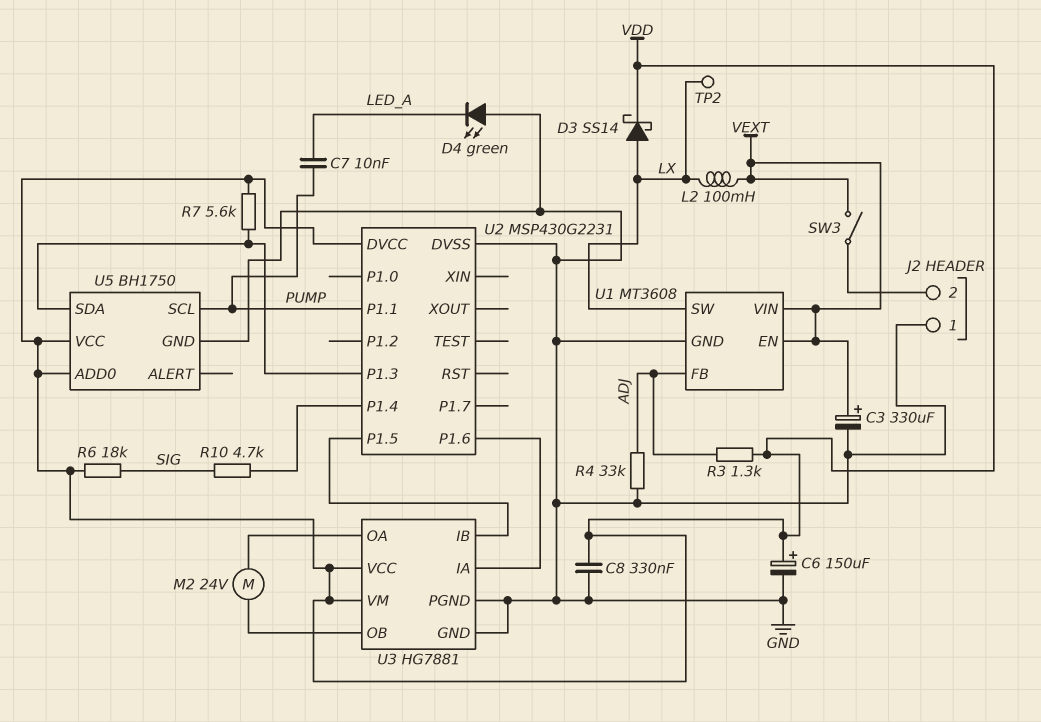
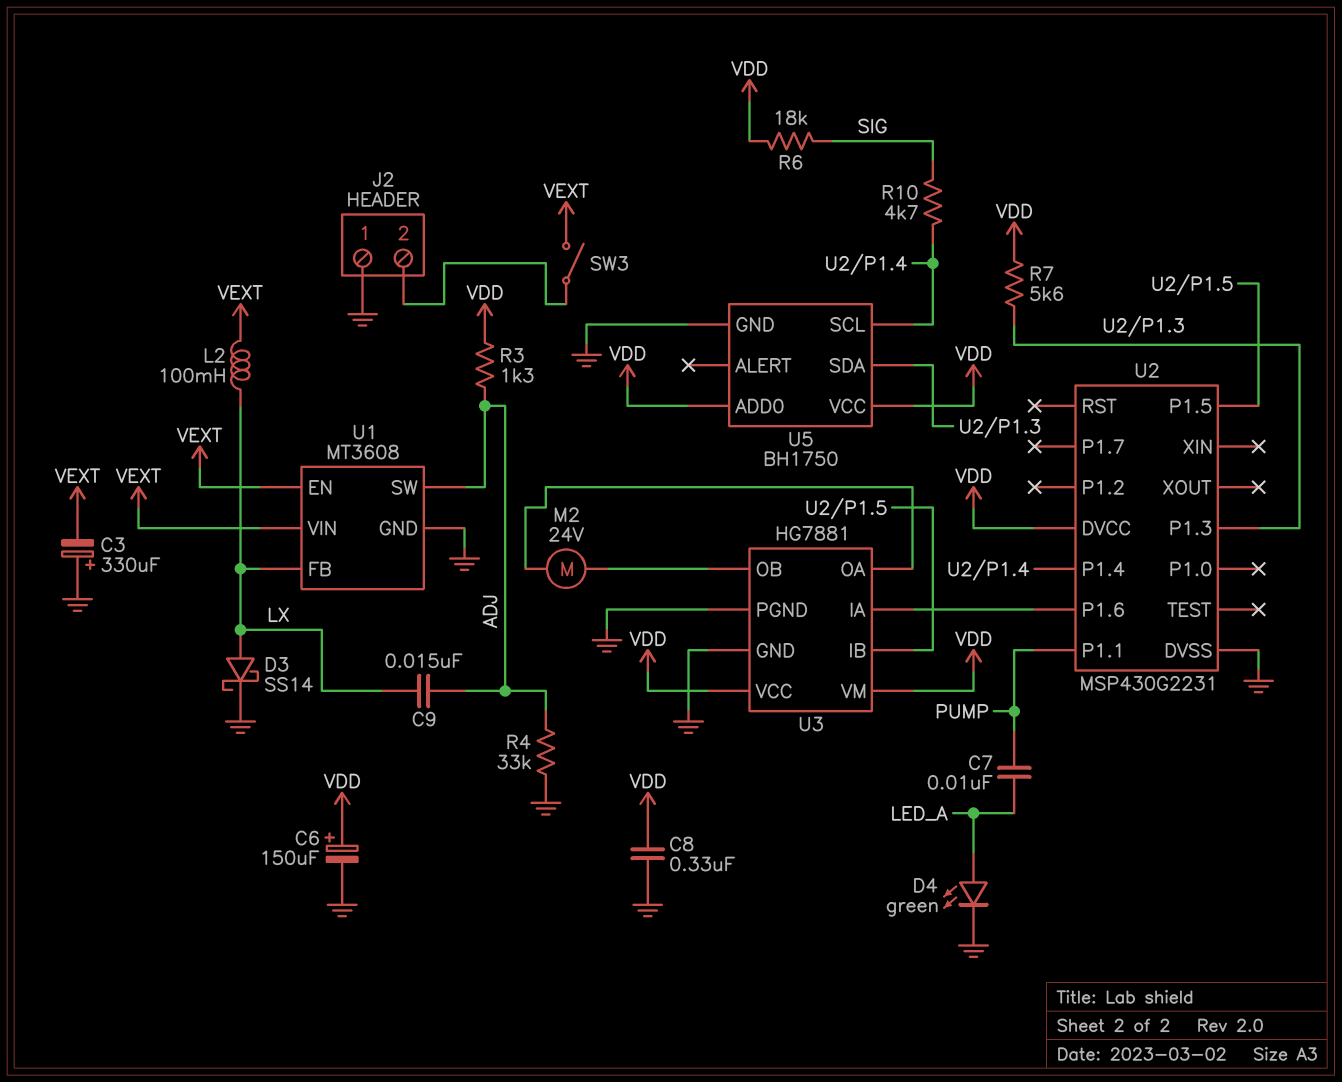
C3: 330uF (plus VEXT, minus GND) -> 330uF (plus GND, minus VEXT)
C9: none -> 15nF (ADJ, LX)
D3: schottky SS14 (A LX, K VDD) -> schottky SS14 (A LX, K GND)
D4: LED green (A GND, K LED_A) -> LED green (A LED_A, K GND)
TP2: test point (LX) -> none
U1 pin FB: ADJ -> LX
U1 pin SW: LX -> ADJ
U5 pin SCL: PUMP -> U2/P1.4

